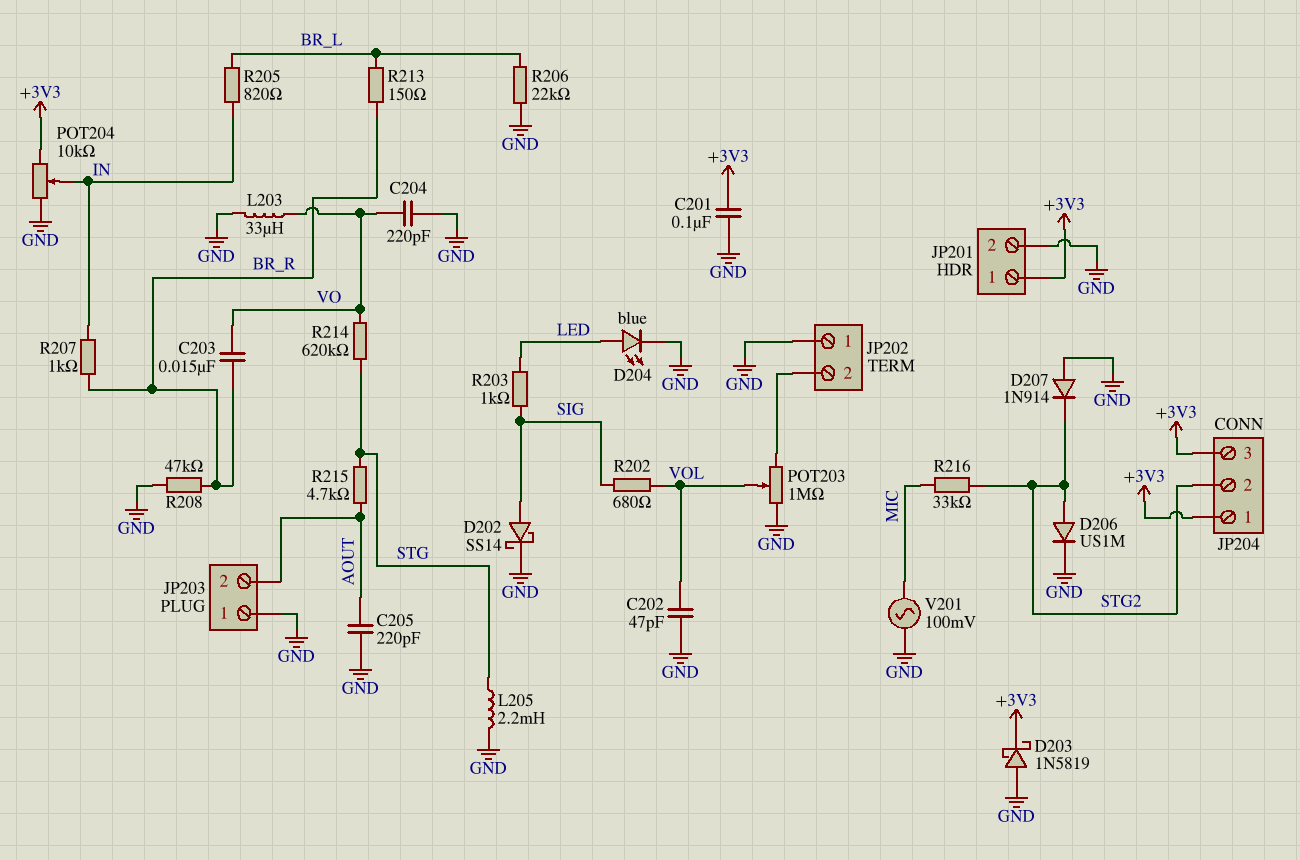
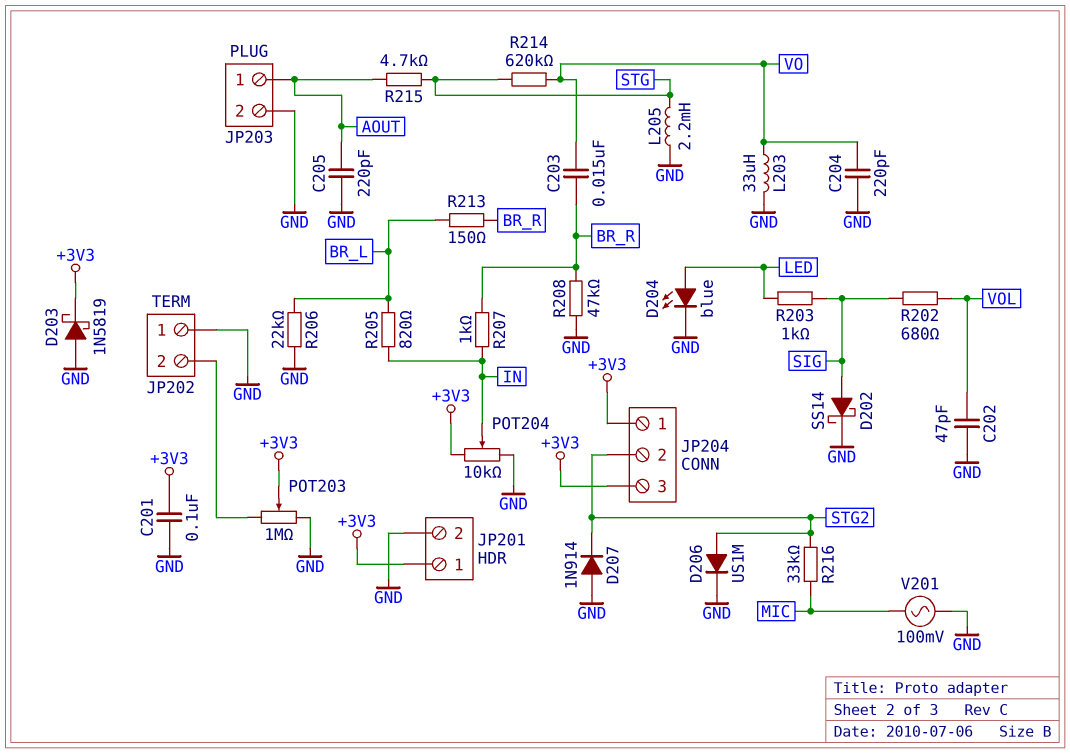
JP203 pin 1: GND -> AOUT
JP203 pin 2: AOUT -> GND
POT203: 1M (GND, JP202/2, wiper VOL) -> 1M (GND, JP202/2, wiper +3V3)

